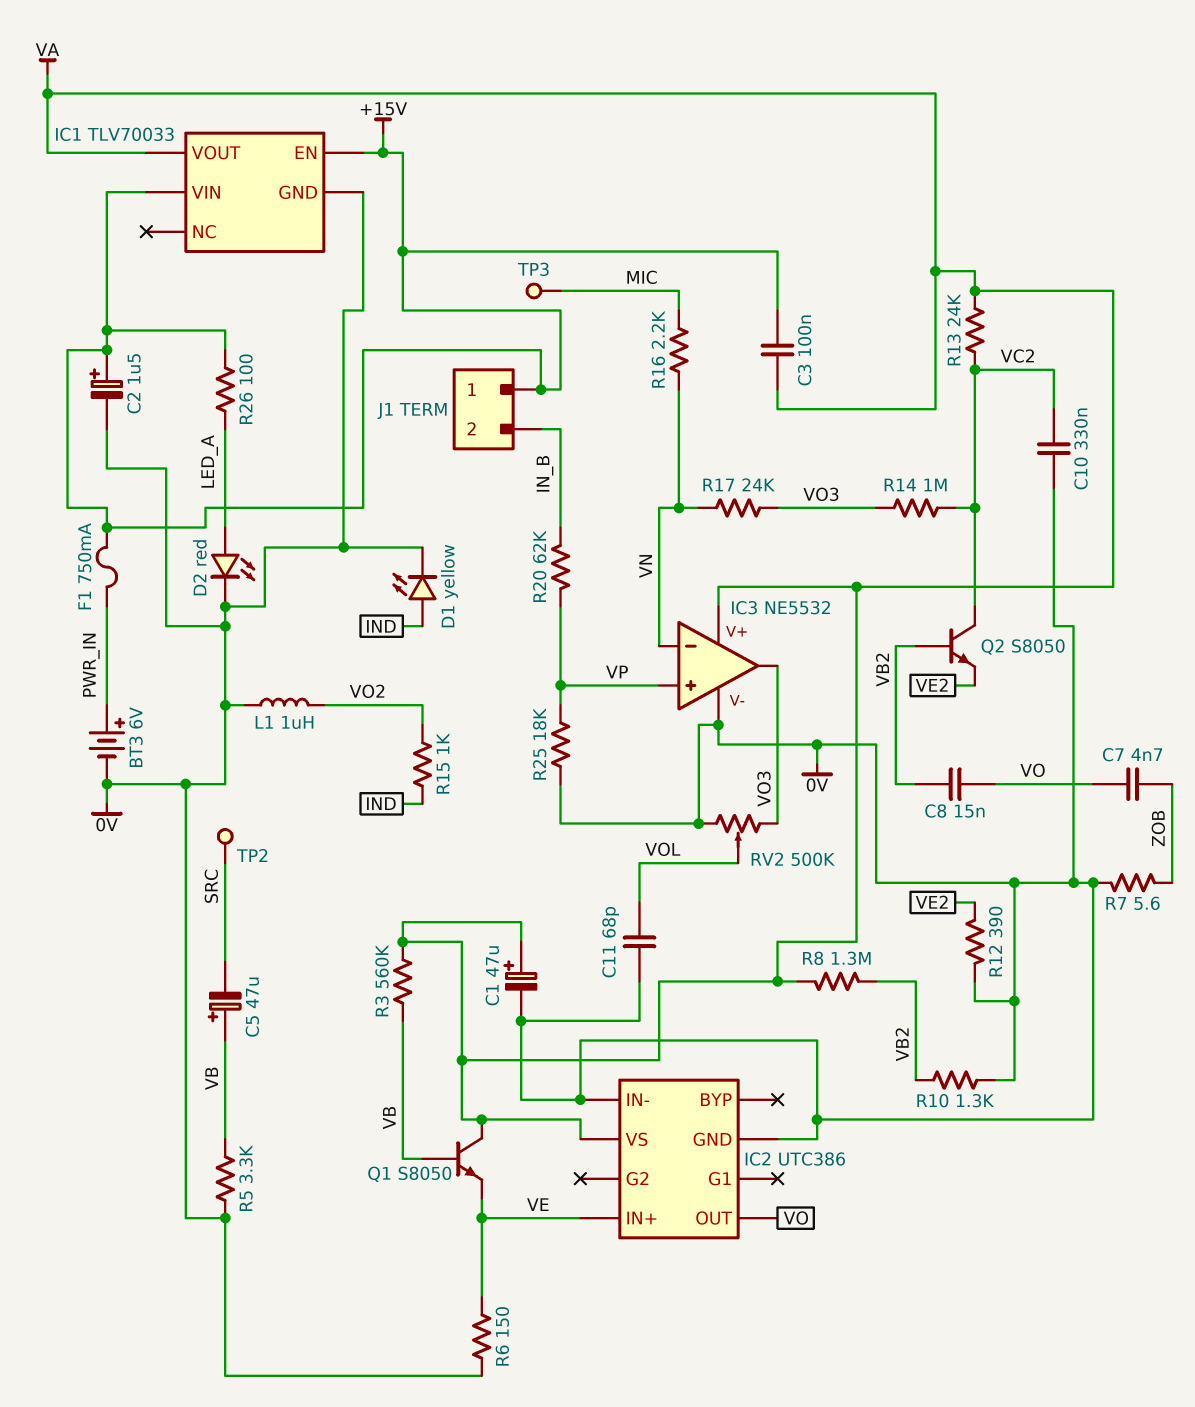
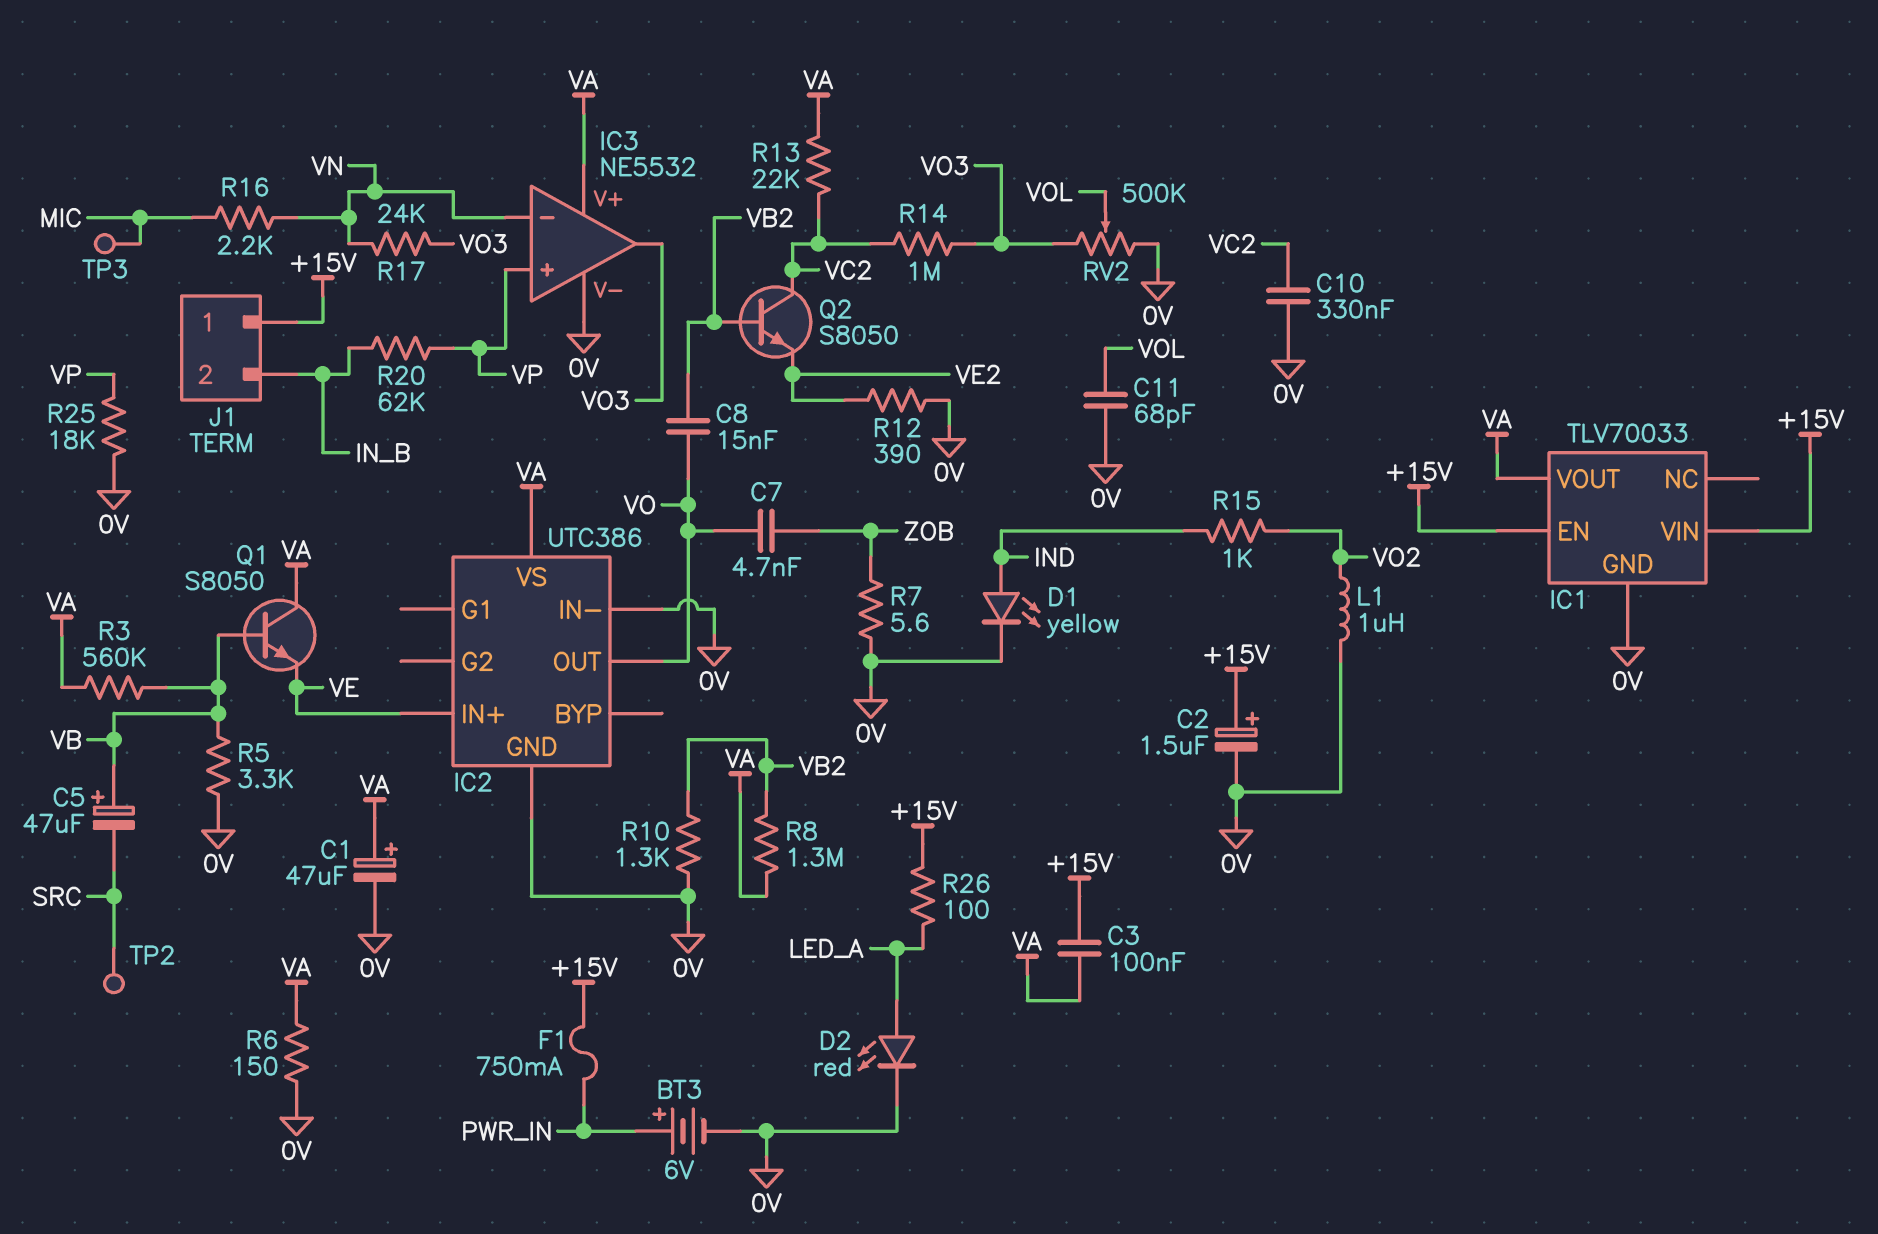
R6: 150 (0V, VE) -> 150 (0V, VA)
R13: 24k (VA, VC2) -> 22k (VA, VC2)

